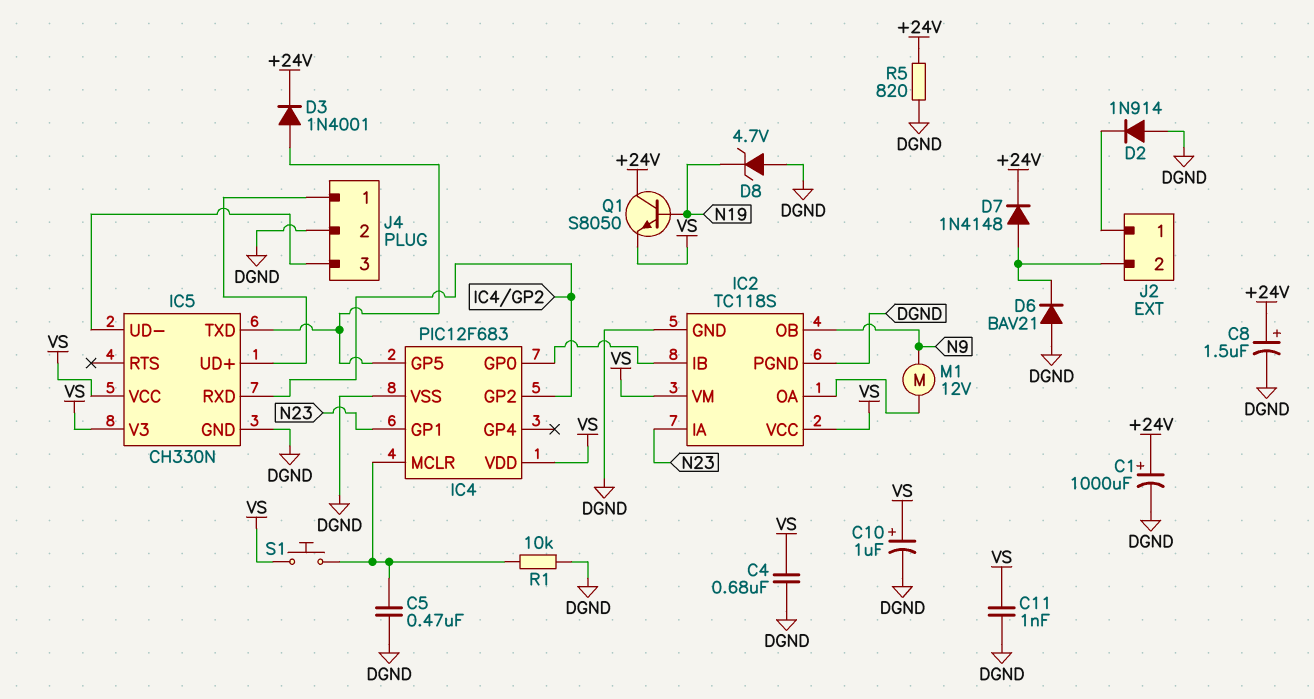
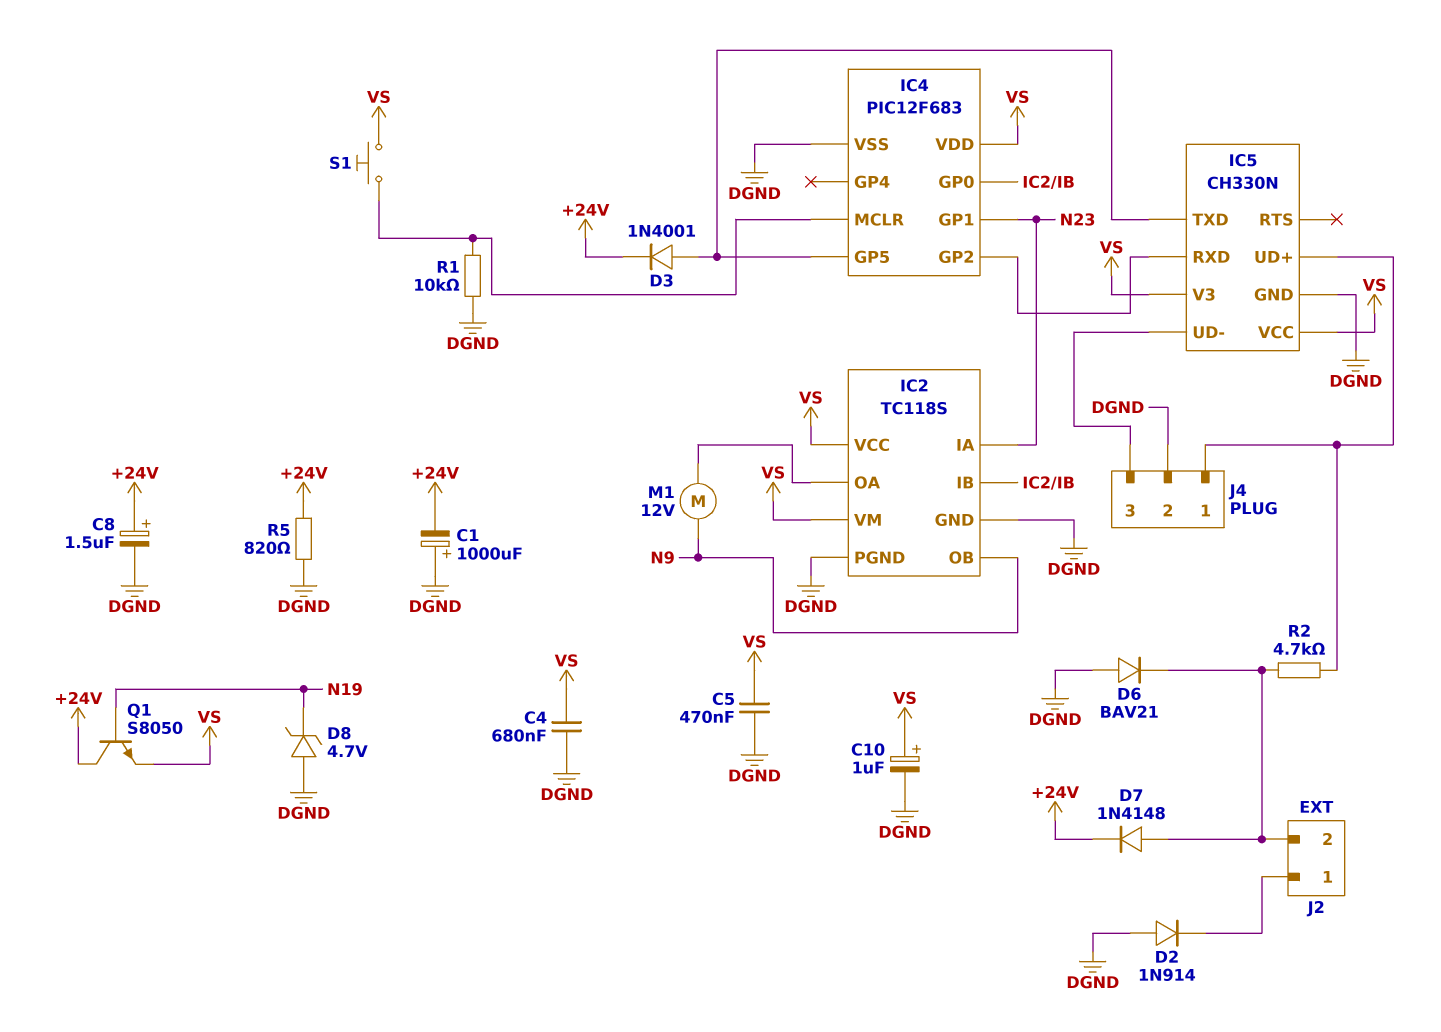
C1: 1000uF (plus +24V, minus DGND) -> 1000uF (plus DGND, minus +24V)
C5: 470nF (DGND, IC4/MCLR) -> 470nF (DGND, VS)
C11: 1nF (DGND, VS) -> none
R2: none -> 4.7k (IC5/UD+, J2/2)

